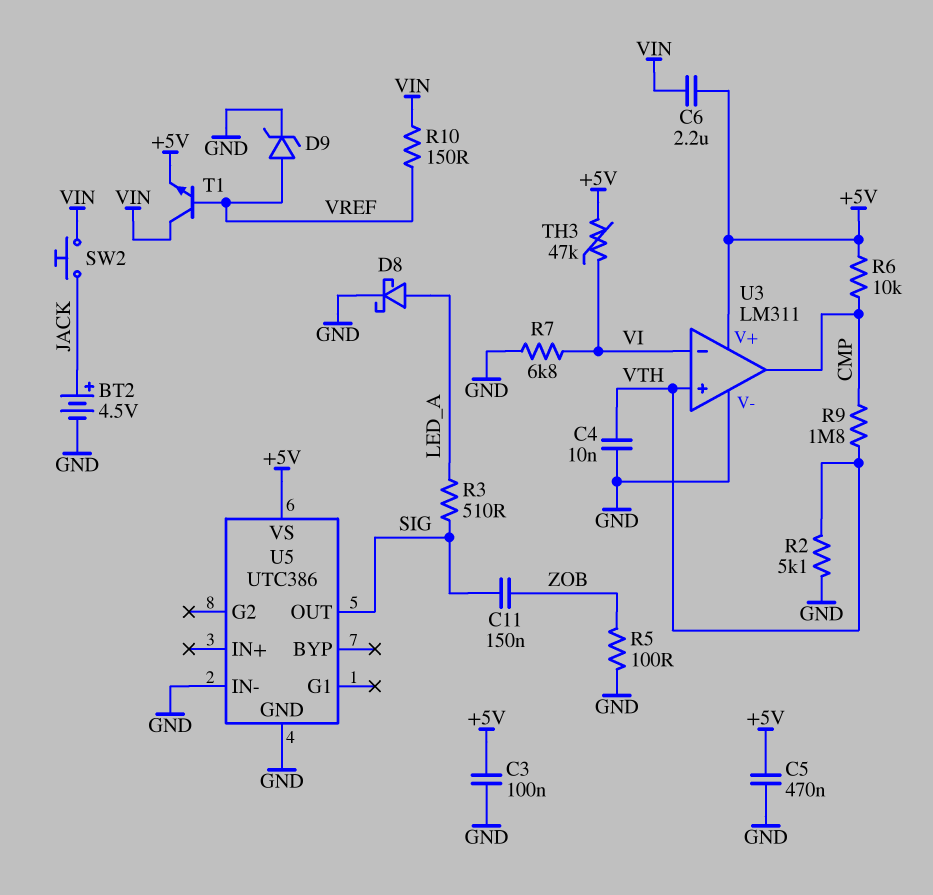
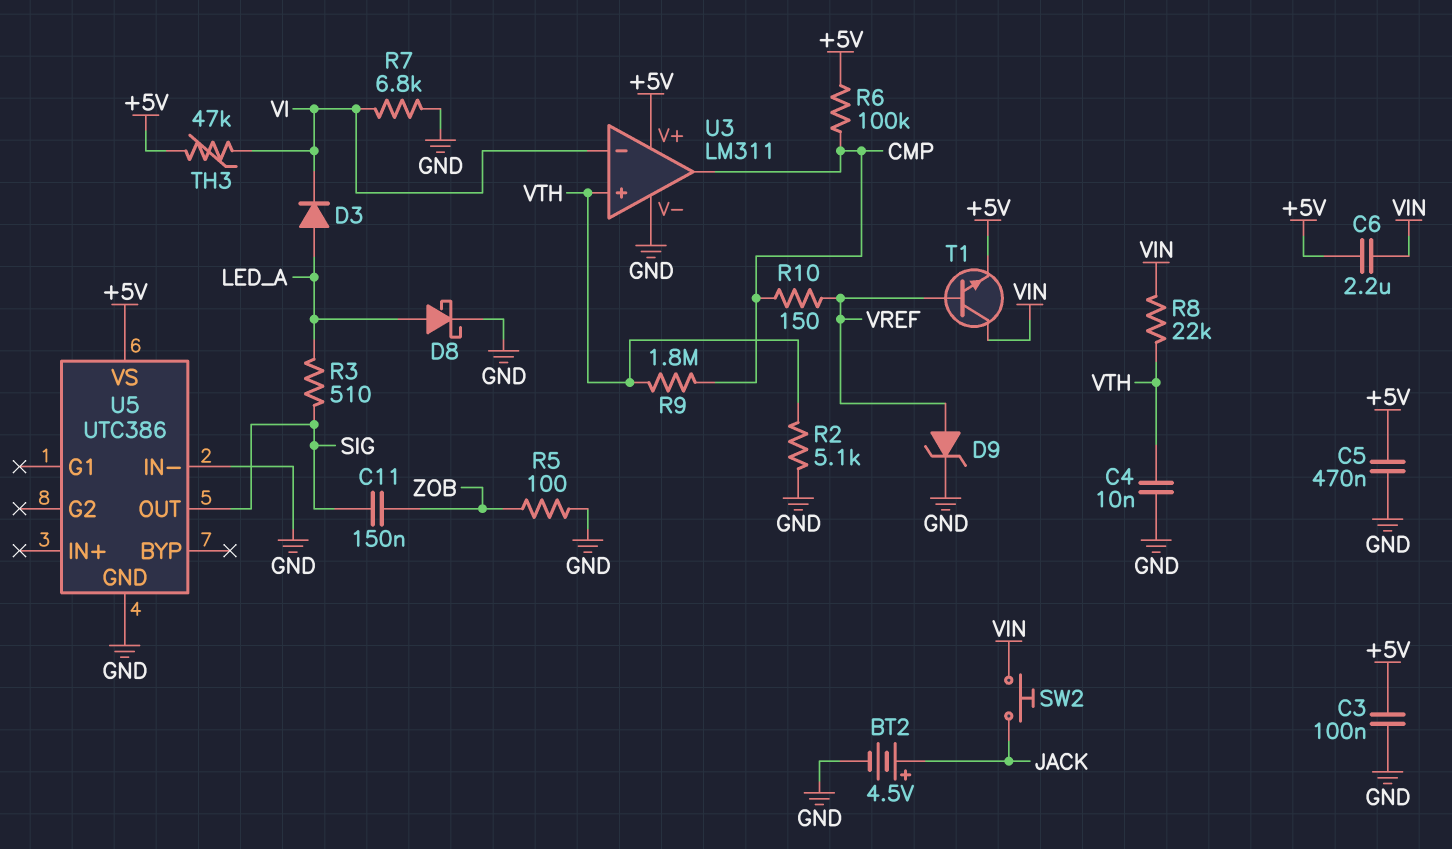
D3: none -> diode (A LED_A, K VI)
R6: 10k (+5V, CMP) -> 100k (+5V, CMP)
R8: none -> 22k (VIN, VTH)
R10: 150 (VIN, VREF) -> 150 (CMP, VREF)

